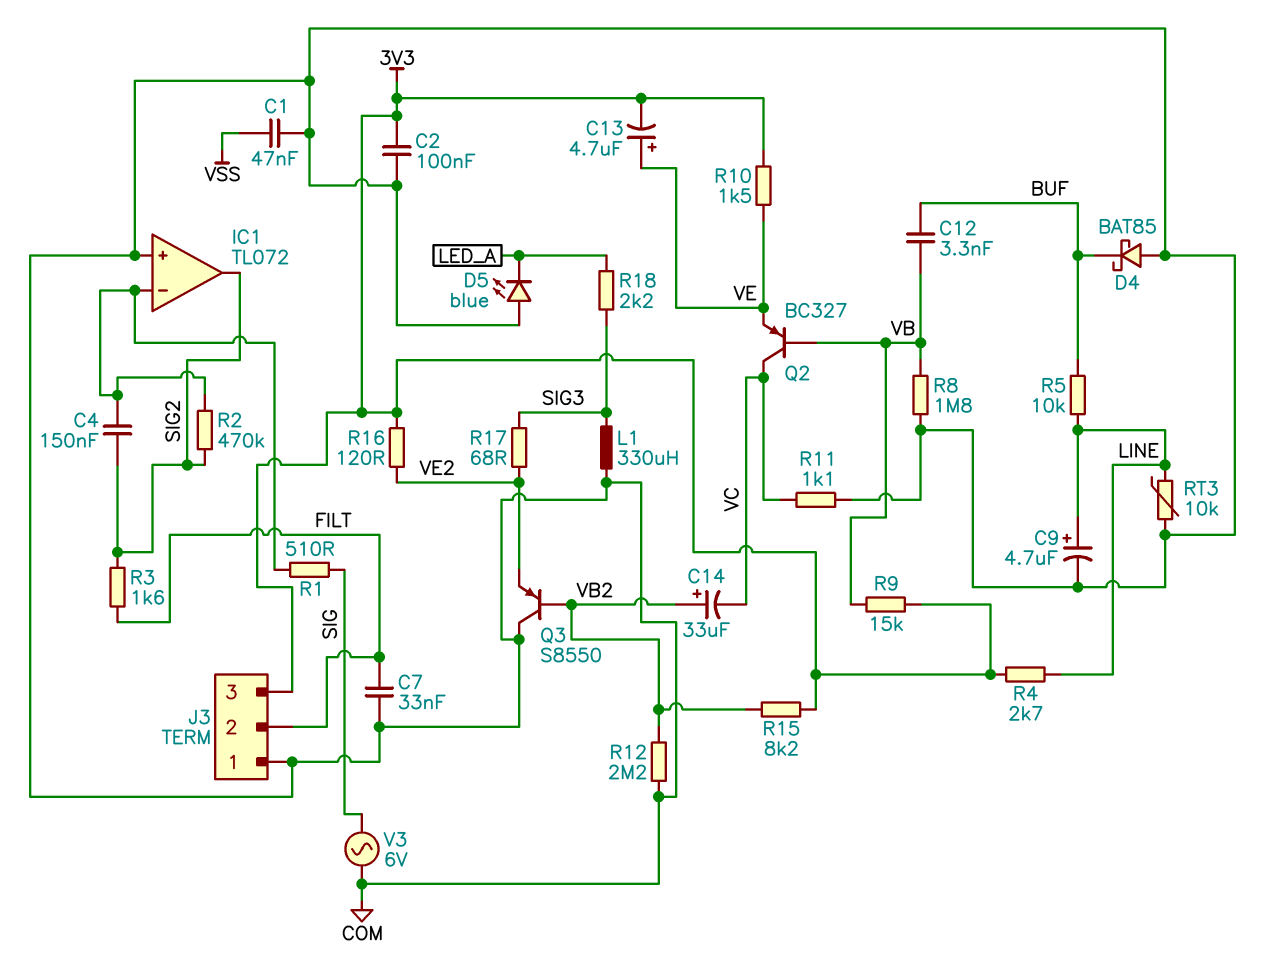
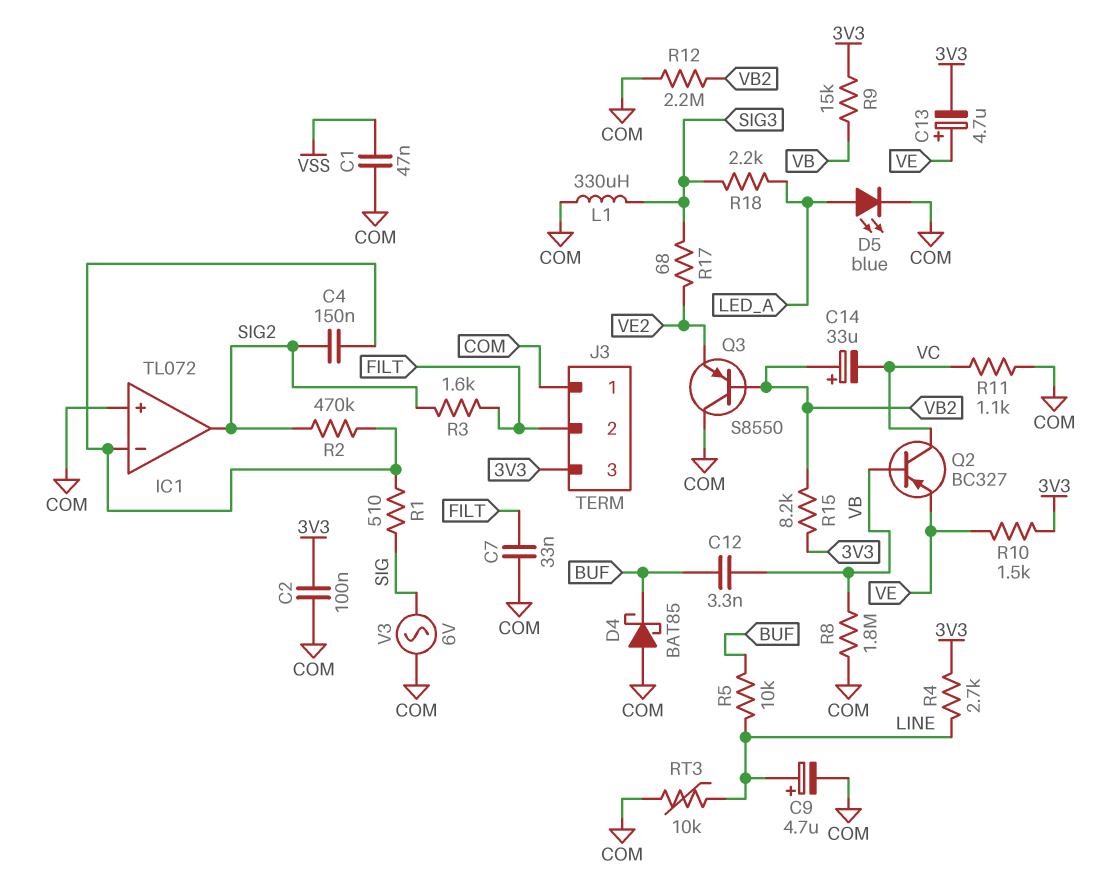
D5: LED blue (A COM, K LED_A) -> LED blue (A LED_A, K COM)
R16: 120 (3V3, VE2) -> none

